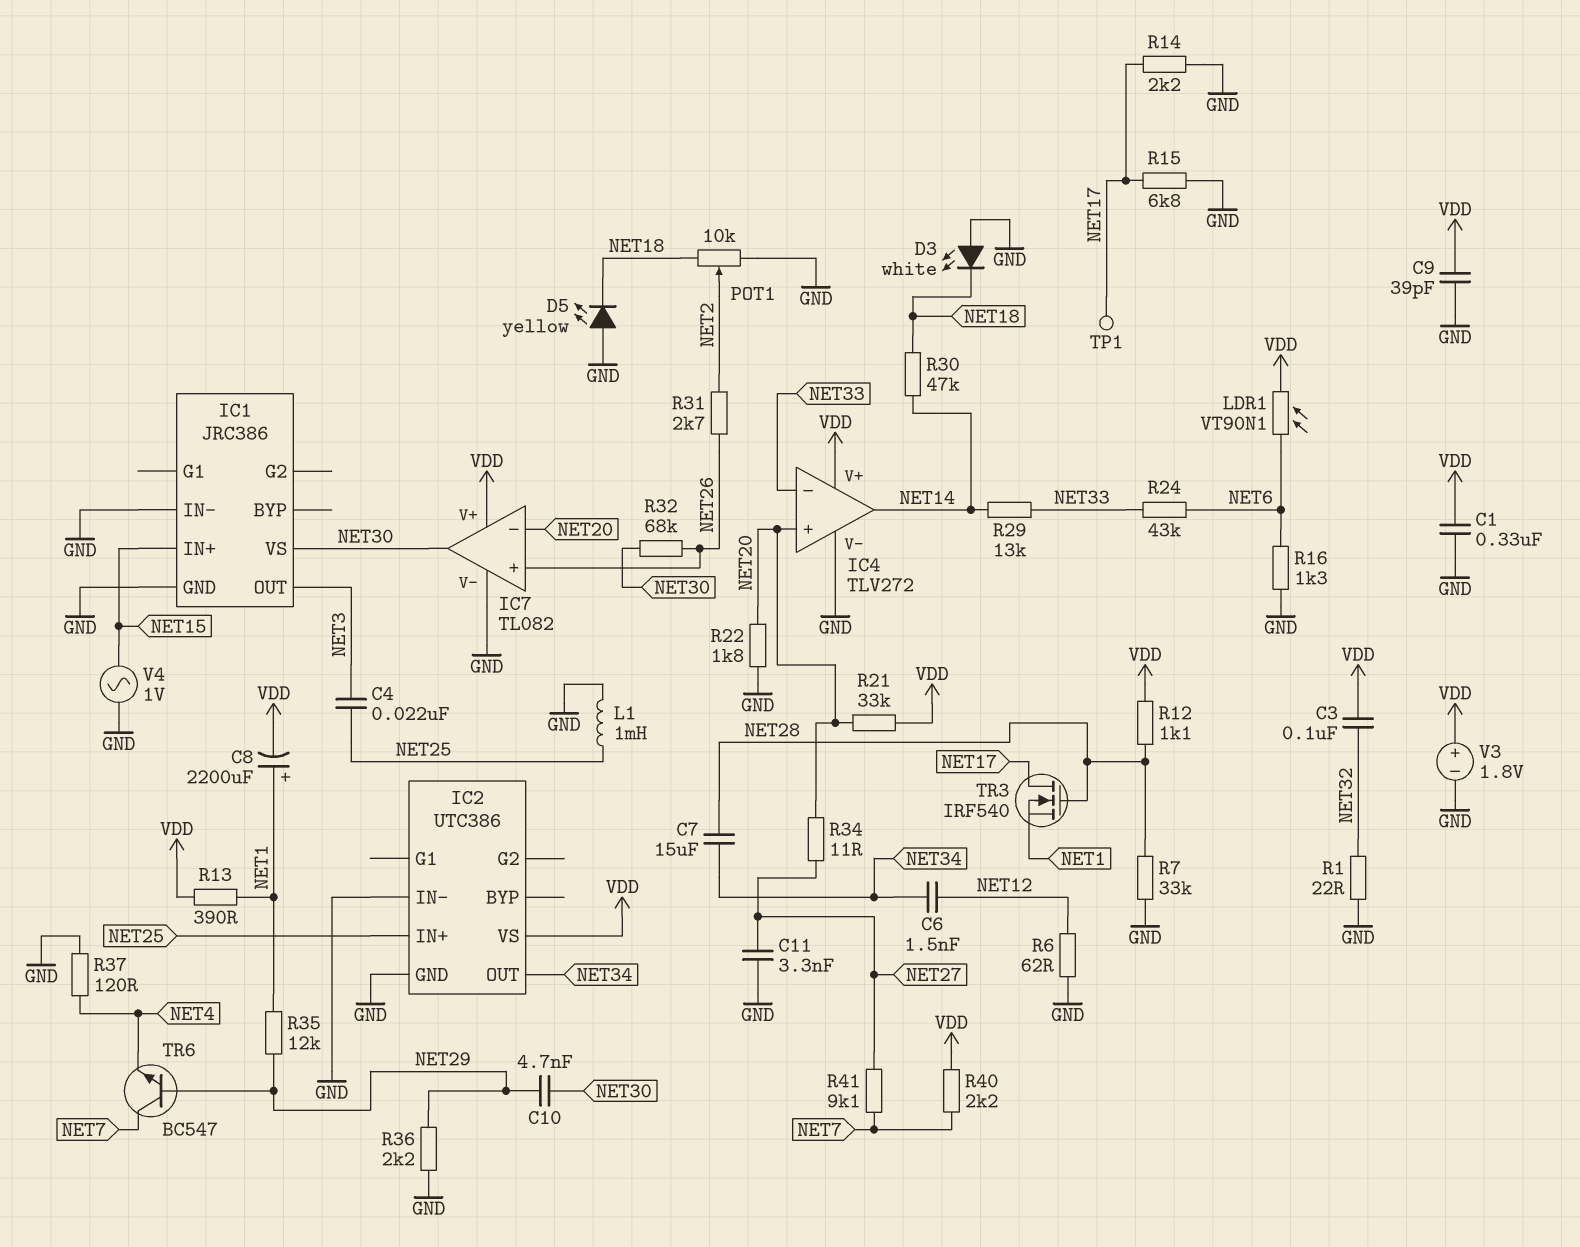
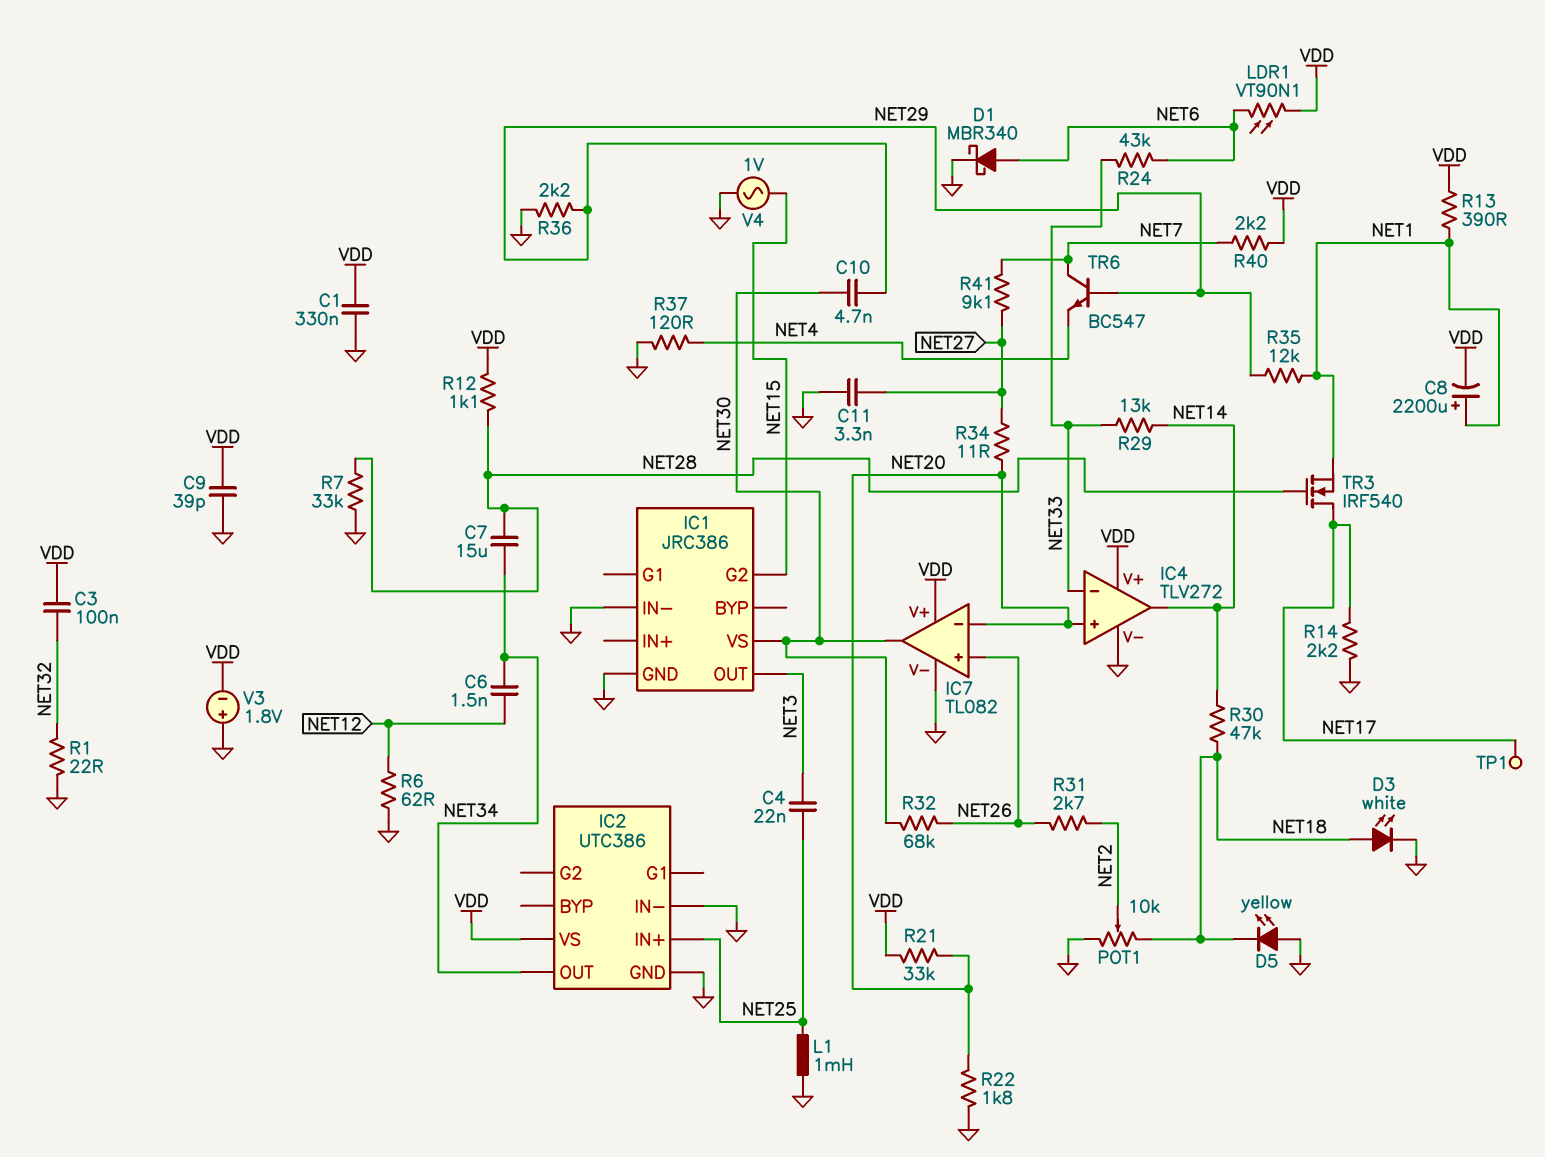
D1: none -> schottky MBR340 (A NET6, K GND)
D3: LED white (A GND, K NET18) -> LED white (A NET18, K GND)
IC1 pin G2: none -> NET15
IC1 pin IN+: NET15 -> none
R15: 6.8k (GND, NET17) -> none
R16: 1.3k (GND, NET6) -> none
V3: 1.8V (plus VDD, minus GND) -> 1.8V (plus GND, minus VDD)

